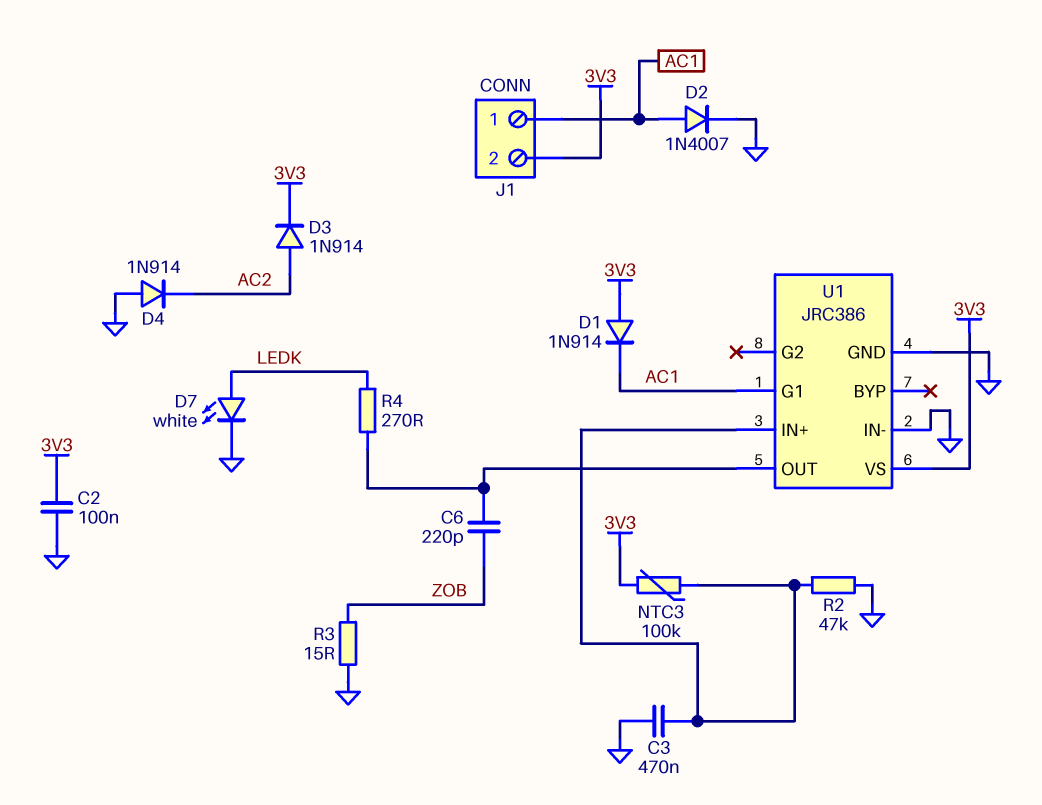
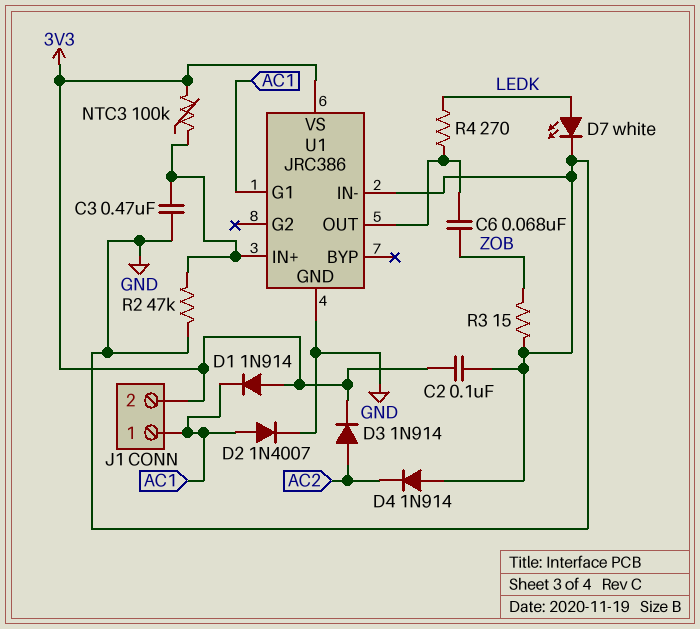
C6: 220pF (U1/OUT, ZOB) -> 68nF (U1/OUT, ZOB)

